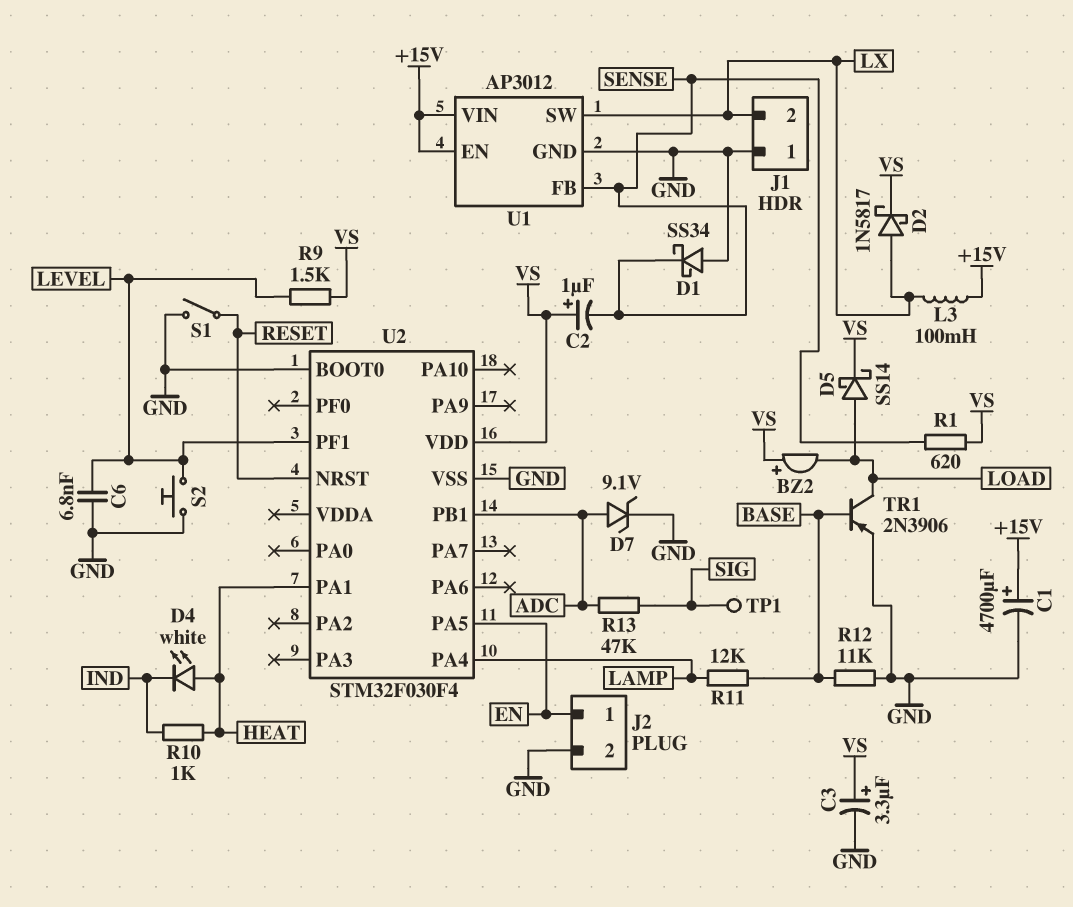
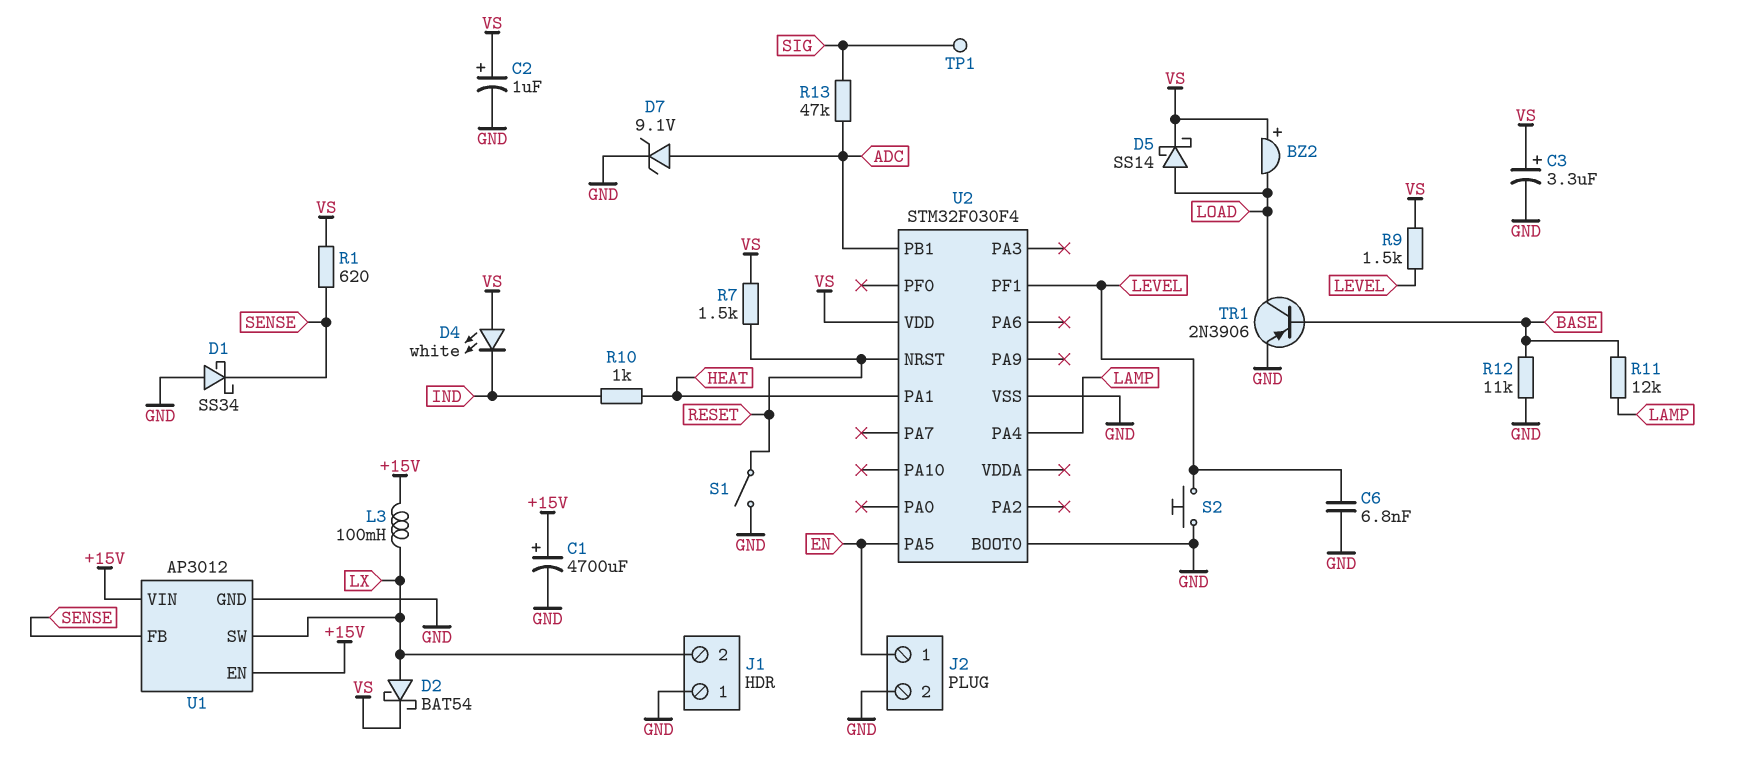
C2: 1uF (plus VS, minus SENSE) -> 1uF (plus VS, minus GND)
D2: schottky 1N5817 (A LX, K VS) -> schottky BAT54 (A LX, K VS)
D4: LED white (A HEAT, K IND) -> LED white (A VS, K IND)
R7: none -> 1.5k (RESET, VS)

